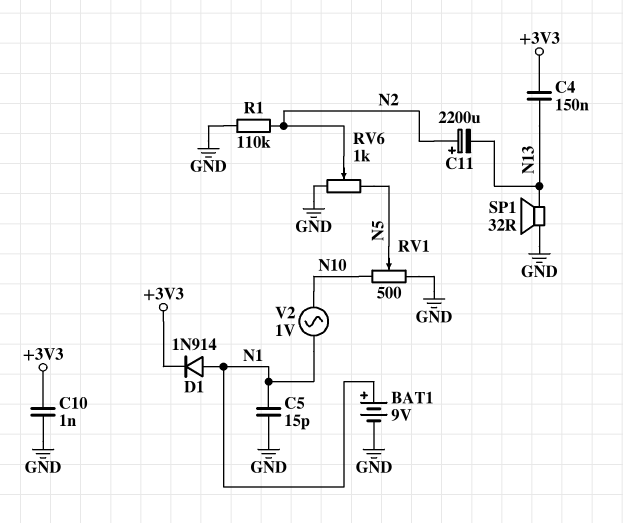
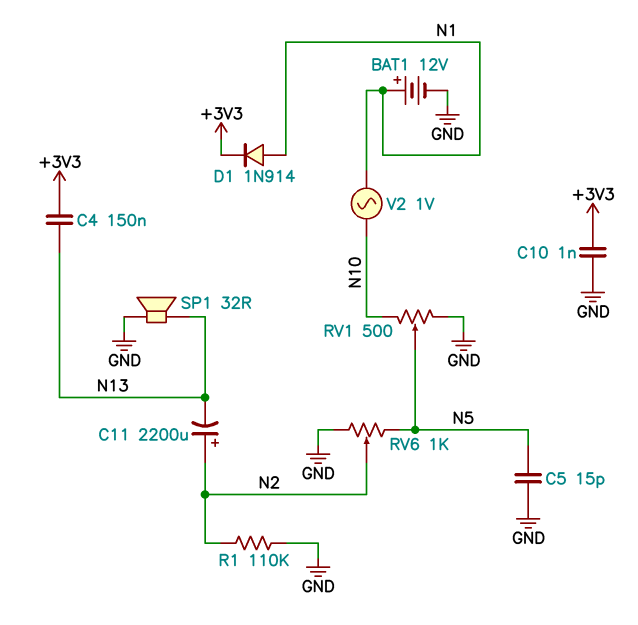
BAT1: 9V (plus N1, minus GND) -> 12V (plus N1, minus GND)
C5: 15pF (GND, N1) -> 15pF (GND, N5)

